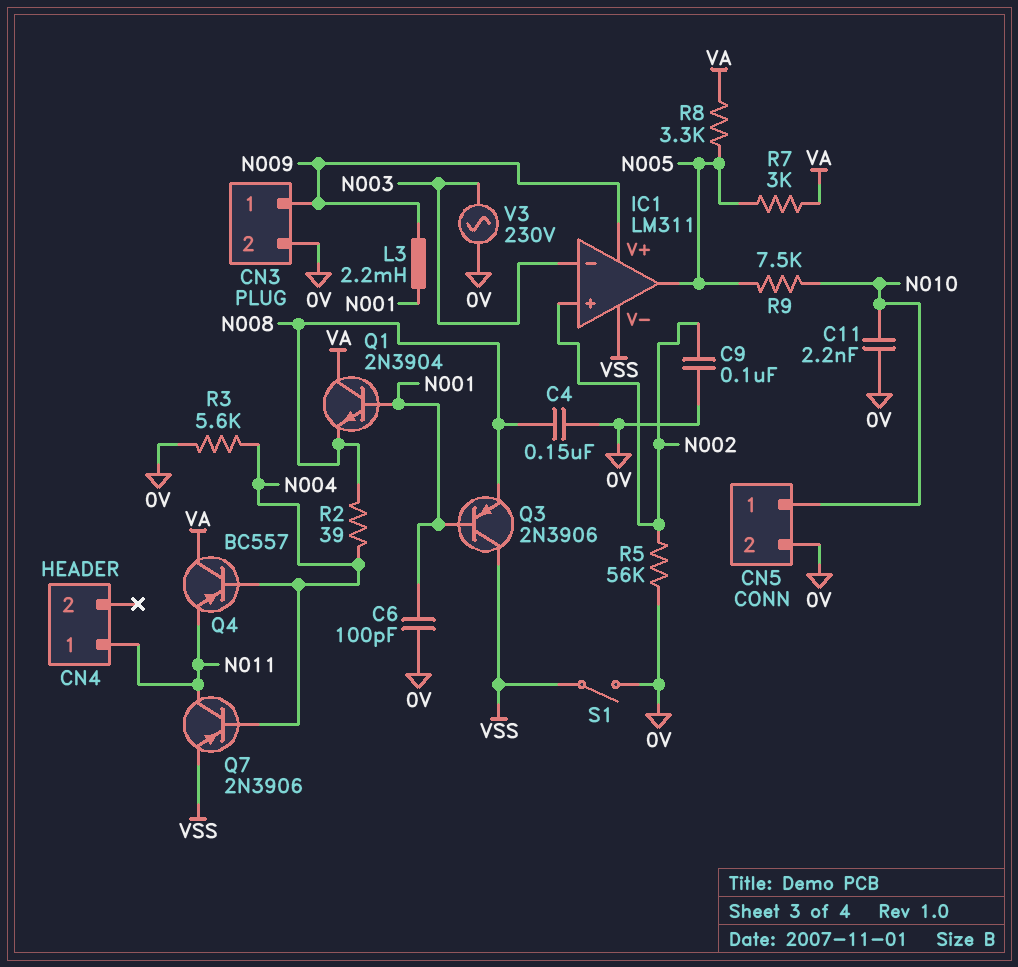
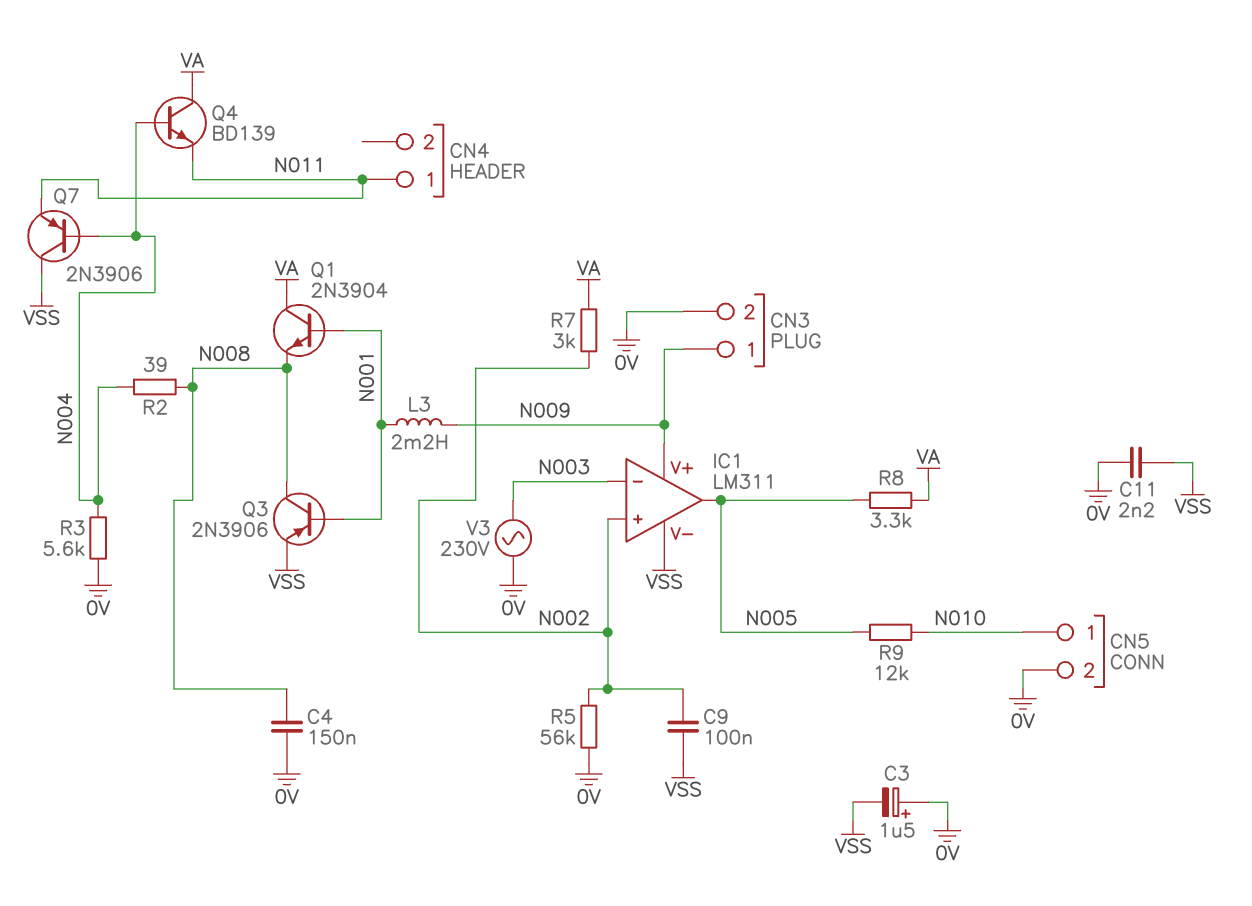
C3: none -> 1.5uF (plus 0V, minus VSS)
C6: 100pF (0V, N001) -> none
C9: 100nF (0V, N002) -> 100nF (N002, VSS)
C11: 2.2nF (0V, N010) -> 2.2nF (0V, VSS)
Q3: PNP 2N3906 (B N001, C VSS, E N008) -> PNP 2N3906 (B N001, C N008, E VSS)
Q4: PNP BC557 (B N004, C VA, E N011) -> NPN BD139 (B N004, C VA, E N011)
Q7: PNP 2N3906 (B N004, C N011, E VSS) -> PNP 2N3906 (B N004, C VSS, E N011)
R7: 3k (N005, VA) -> 3k (N002, VA)
R9: 7.5k (N005, N010) -> 12k (N005, N010)
S1: switch (0V, VSS) -> none

